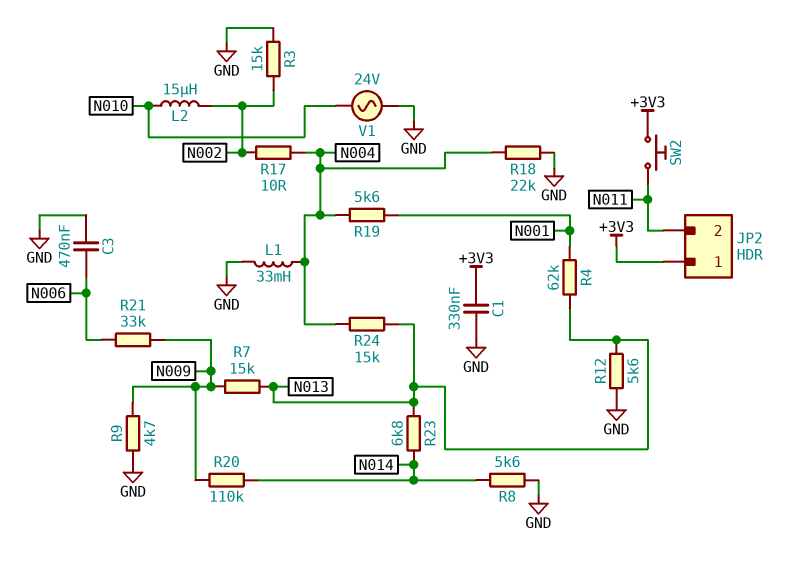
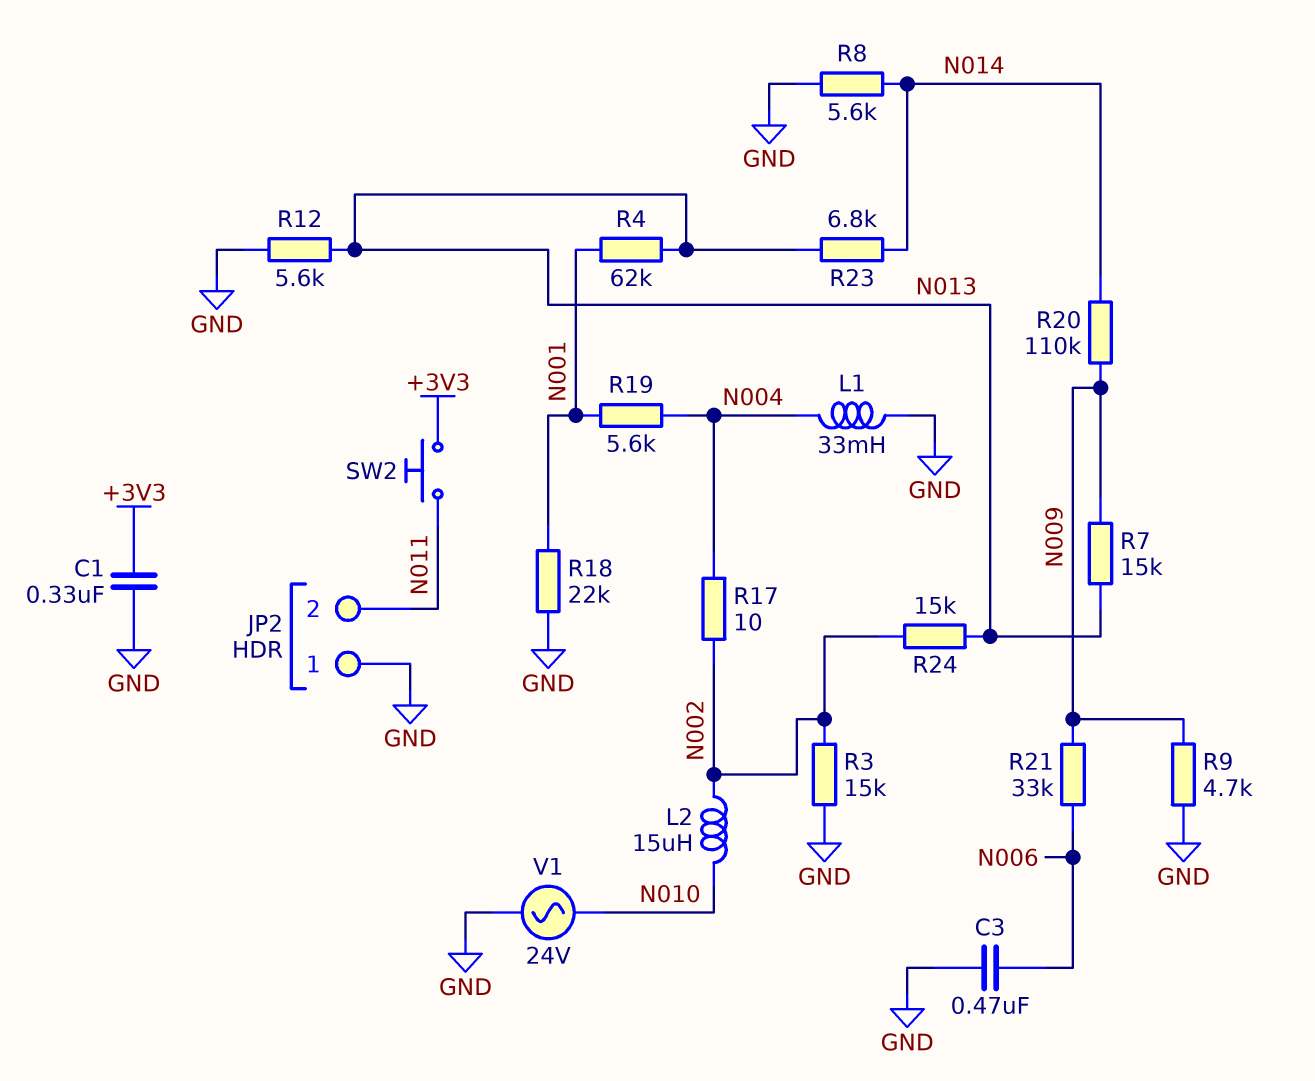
JP2 pin 1: +3V3 -> GND
R18: 22k (GND, N004) -> 22k (GND, N001)
R24: 15k (N004, N013) -> 15k (N002, N013)

